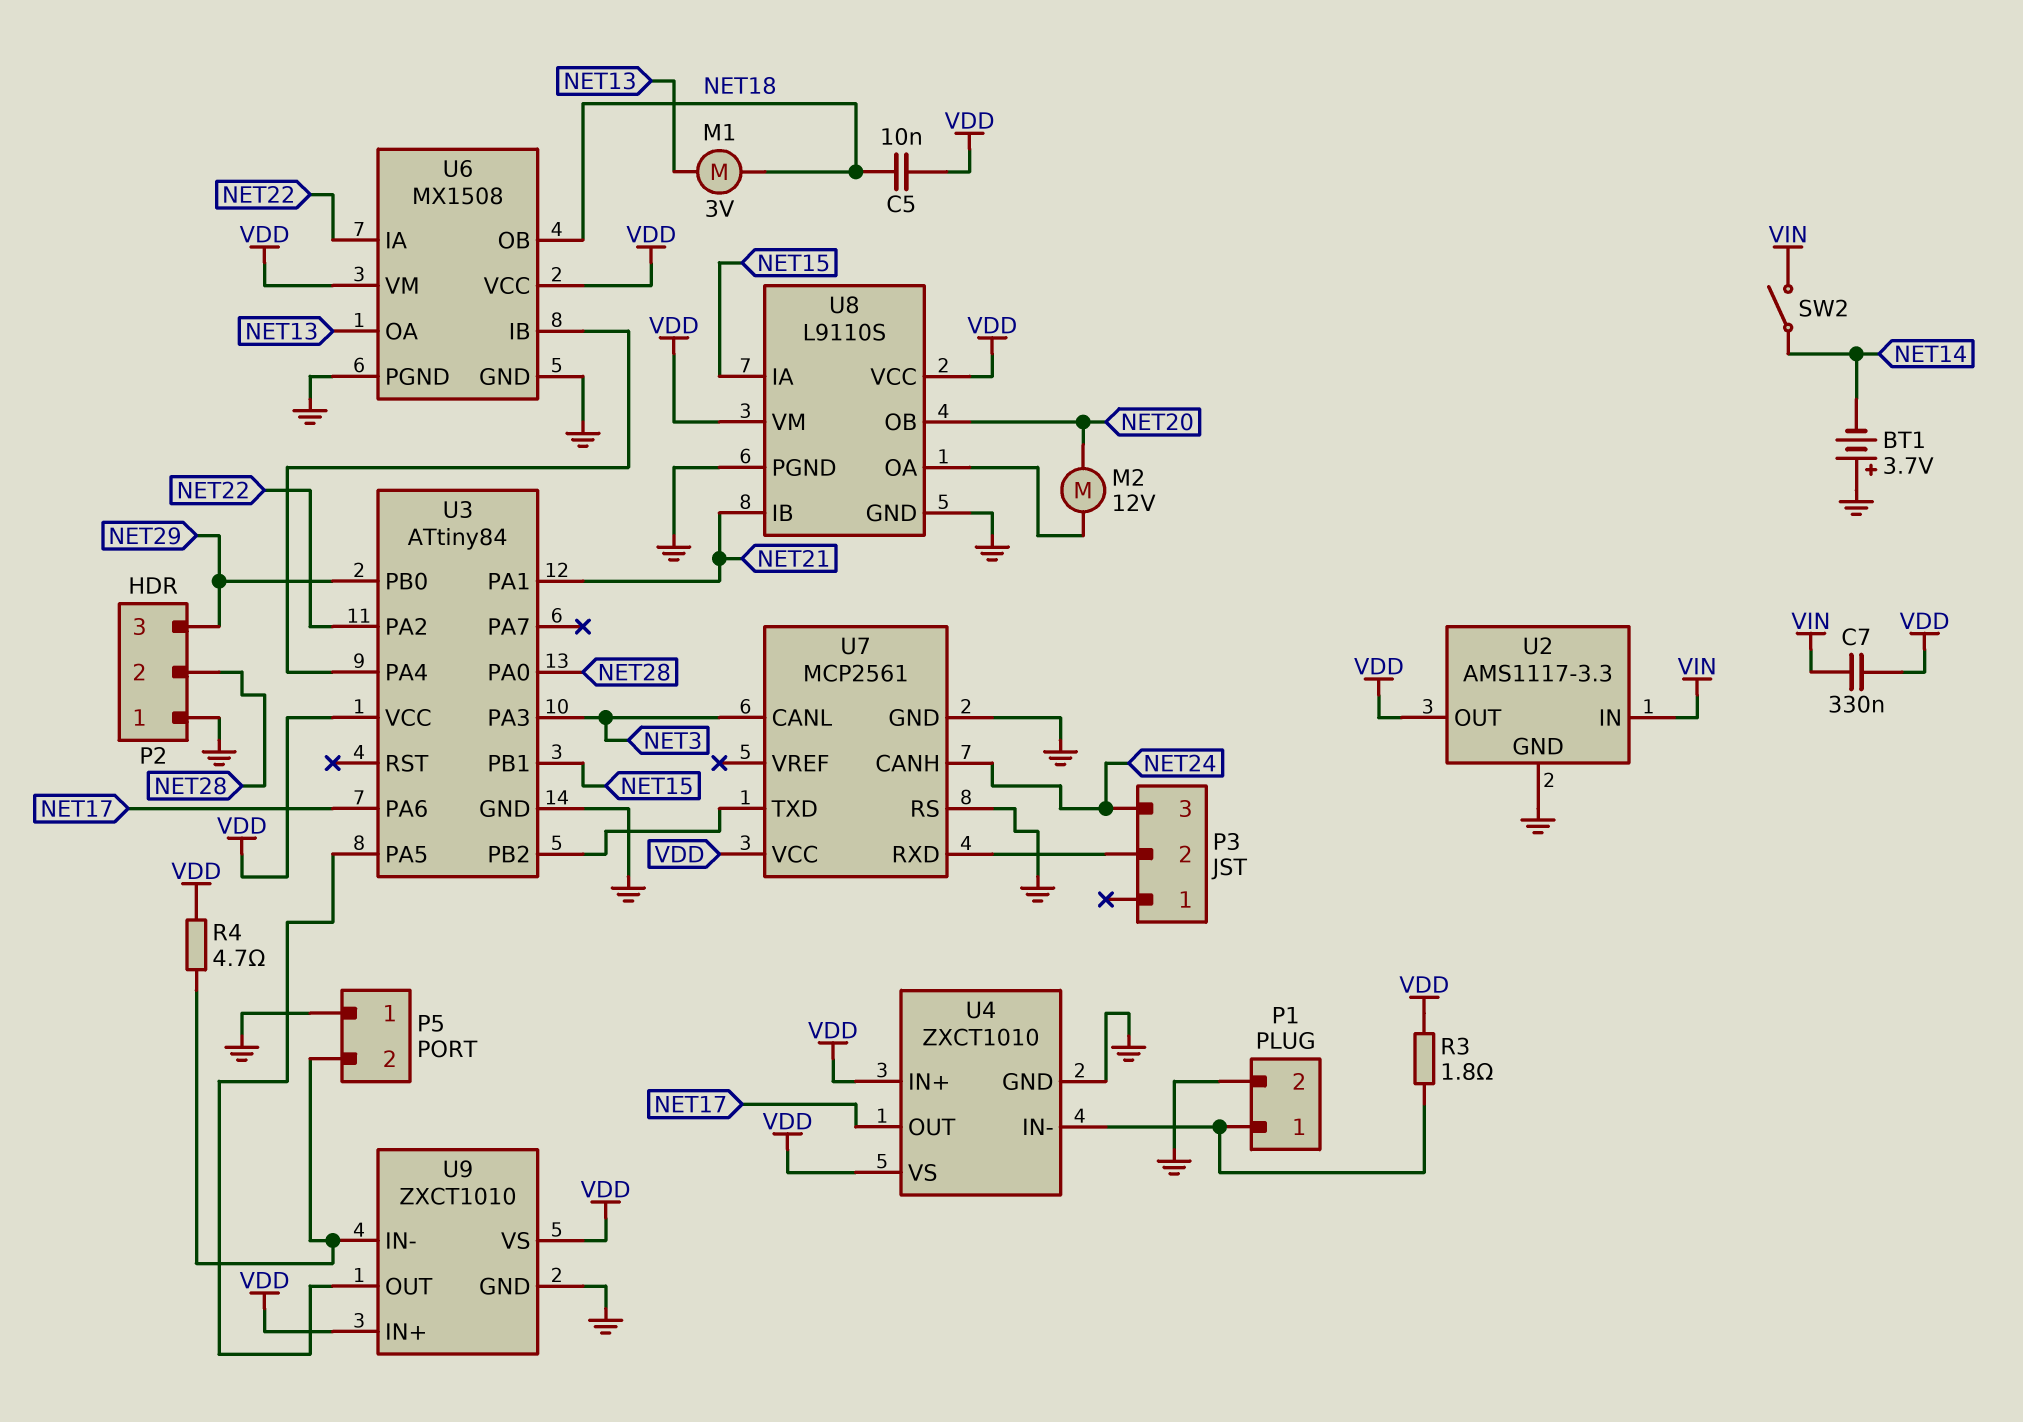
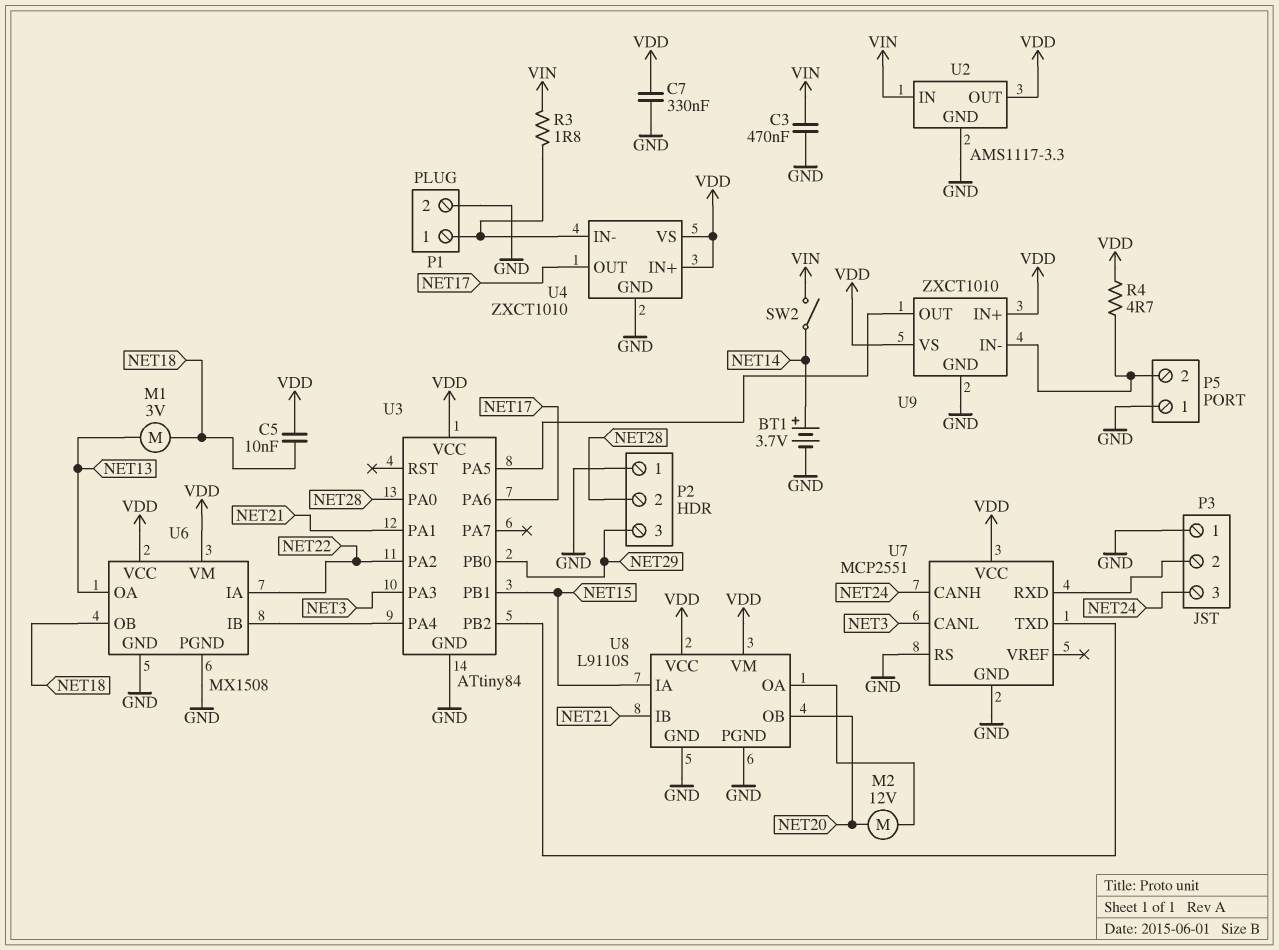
BT1: 3.7V (plus GND, minus NET14) -> 3.7V (plus NET14, minus GND)
C3: none -> 470nF (GND, VIN)
C7: 330nF (VDD, VIN) -> 330nF (GND, VDD)
P3 pin 1: none -> GND
R3: 1.8 (P1/1, VDD) -> 1.8 (P1/1, VIN)
U7: MCP2561 -> MCP2551

